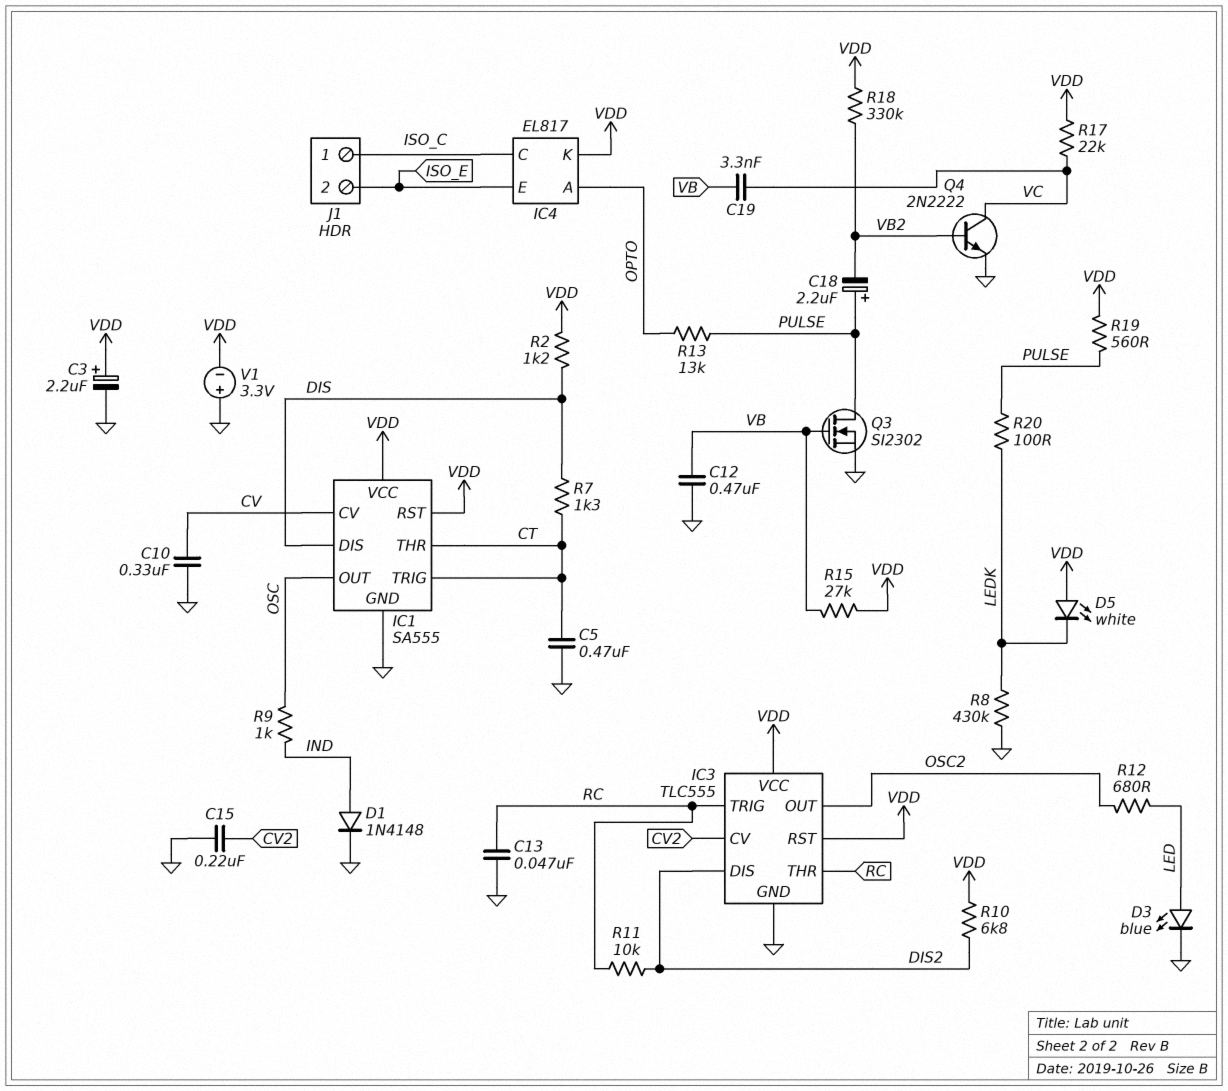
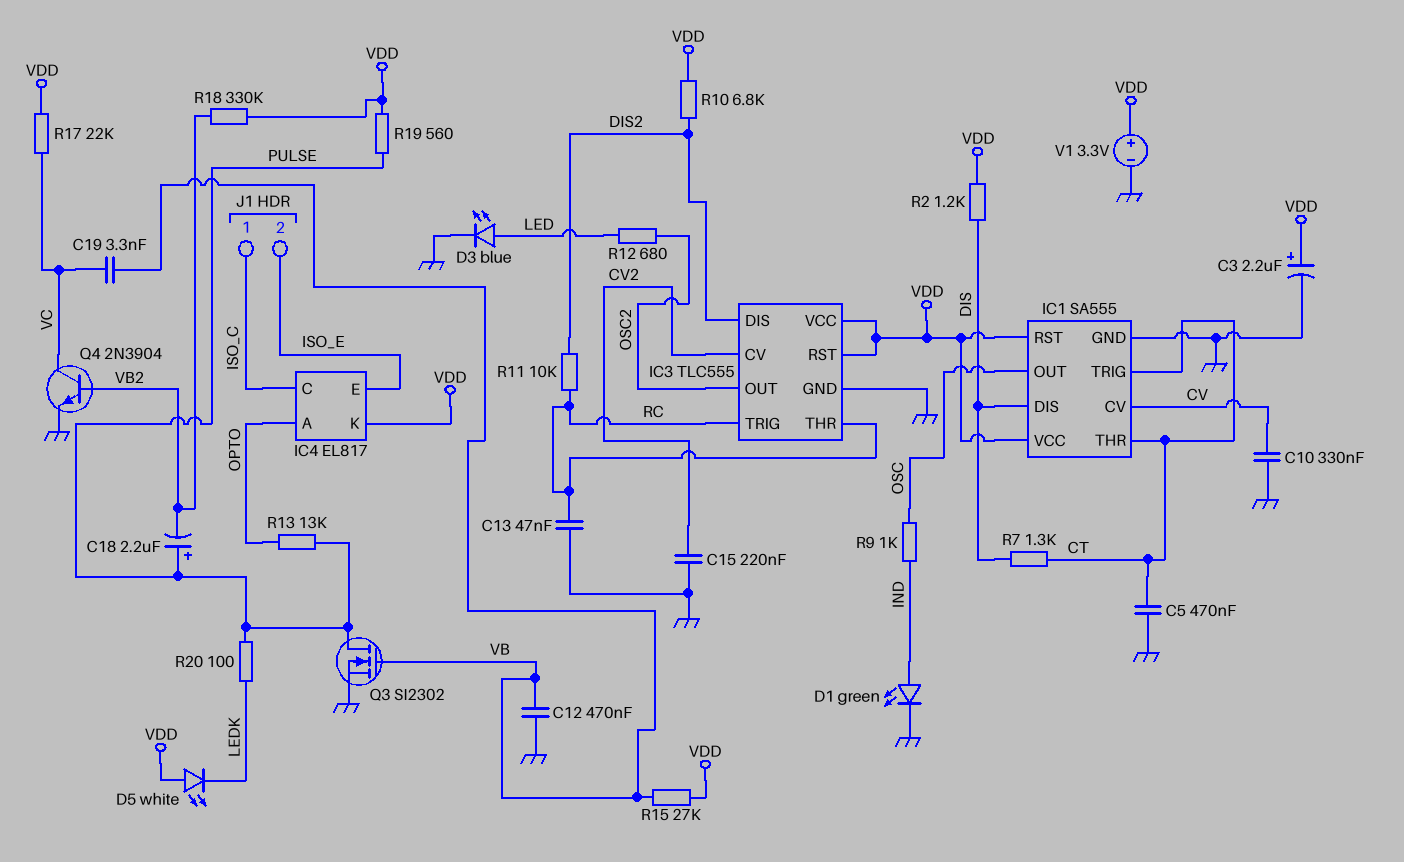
D1: diode 1N4148 (A IND, K GND) -> LED green (A IND, K GND)
Q4: NPN 2N2222 (B VB2, C VC, E GND) -> NPN 2N3904 (B VB2, C VC, E GND)
R8: 430k (GND, LEDK) -> none
V1: 3.3V (plus GND, minus VDD) -> 3.3V (plus VDD, minus GND)

